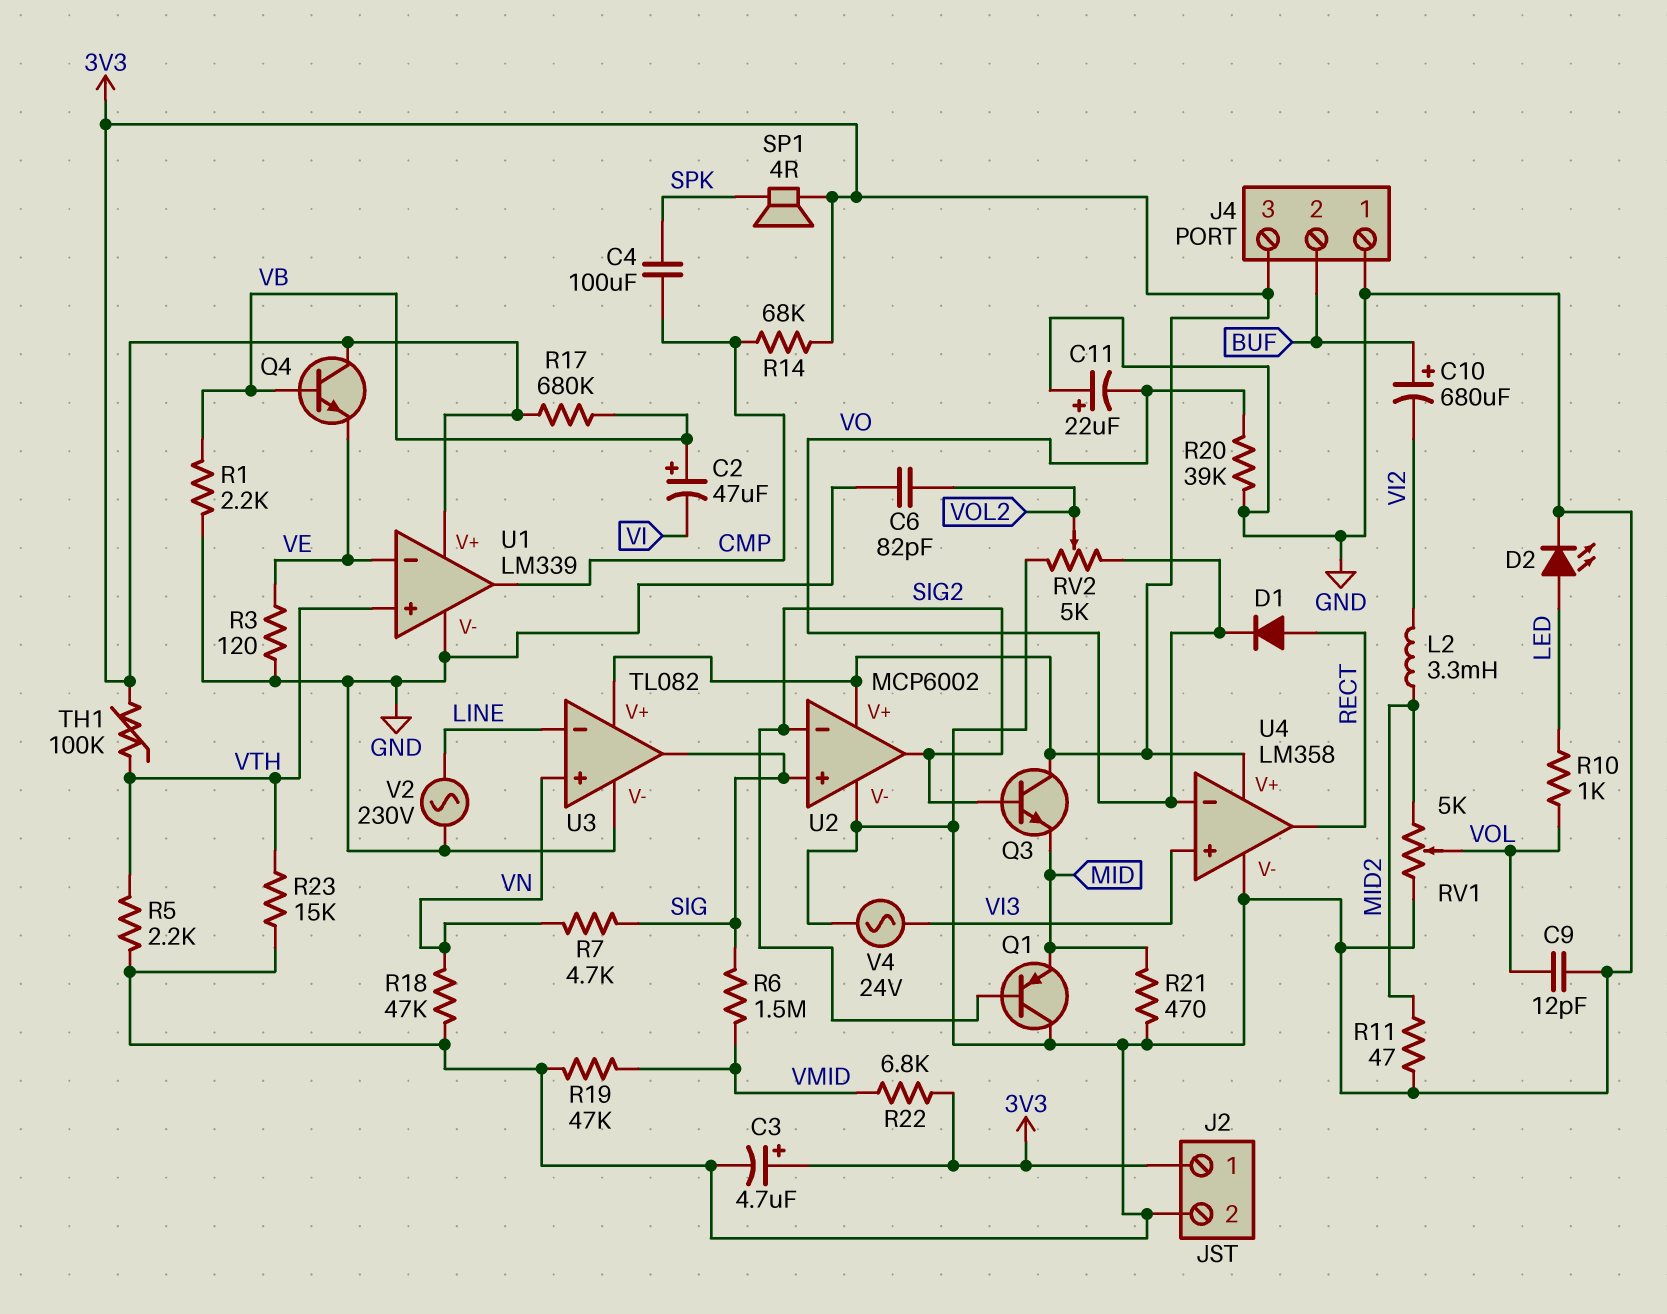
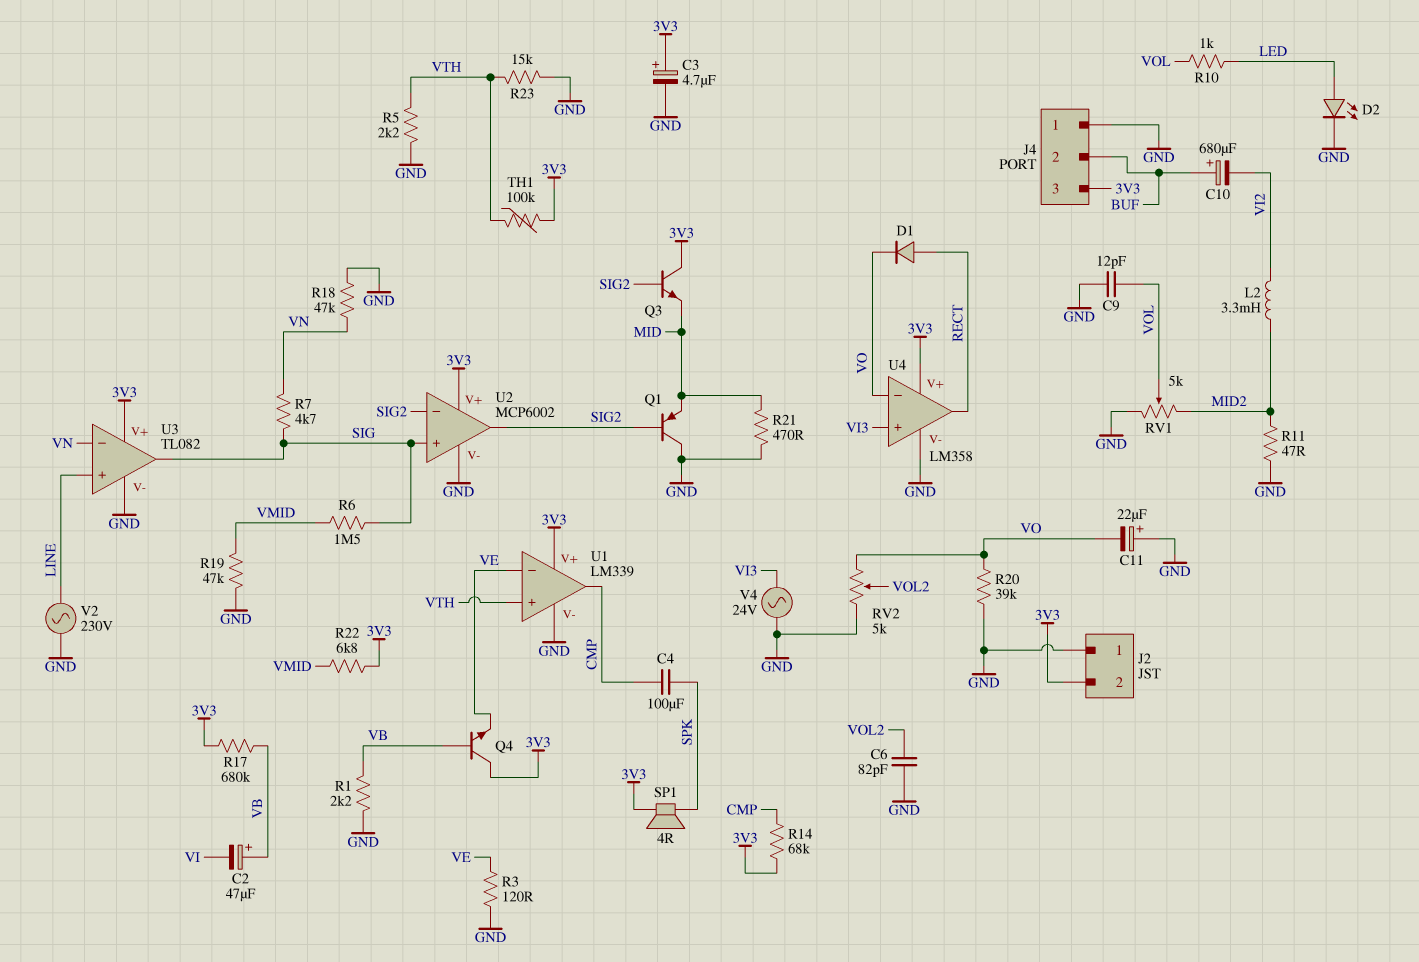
J2 pin 1: 3V3 -> GND
J2 pin 2: GND -> 3V3
U3 pin in+: VN -> LINE
U3 pin in-: LINE -> VN

